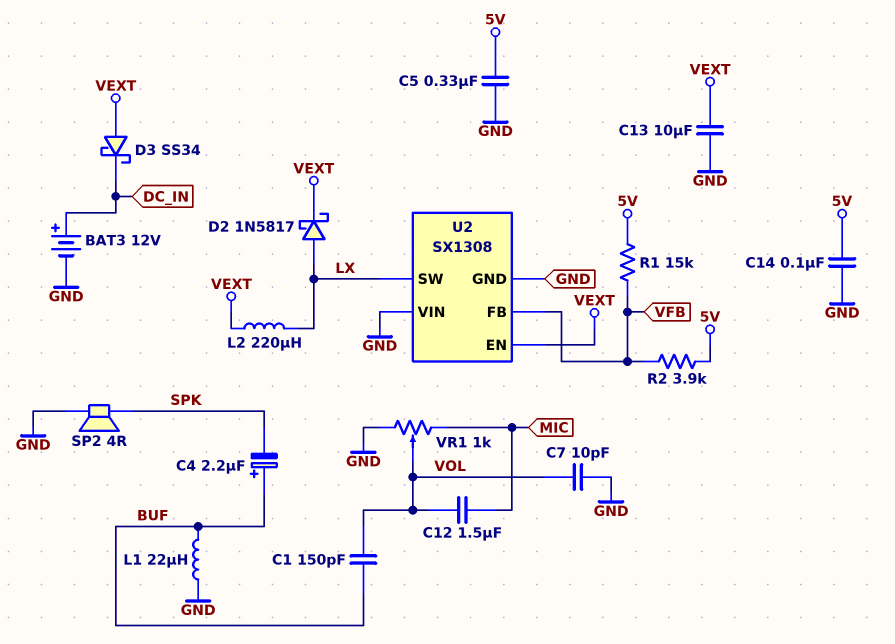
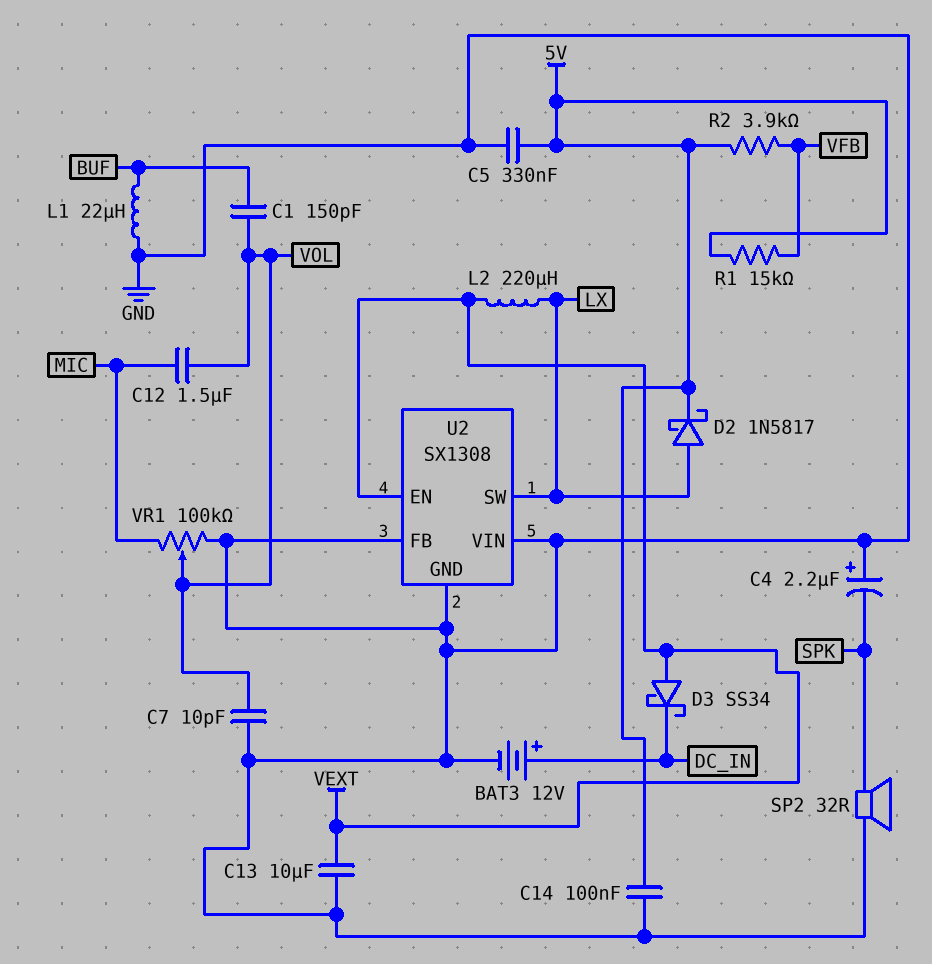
C4: 2.2uF (plus BUF, minus SPK) -> 2.2uF (plus GND, minus SPK)
D2: schottky 1N5817 (A LX, K VEXT) -> schottky 1N5817 (A LX, K 5V)
SP2: speaker 4R (GND, SPK) -> speaker 32R (GND, SPK)
U2 pin FB: VFB -> GND
VR1: 1k (GND, MIC, wiper VOL) -> 100k (GND, MIC, wiper VOL)

